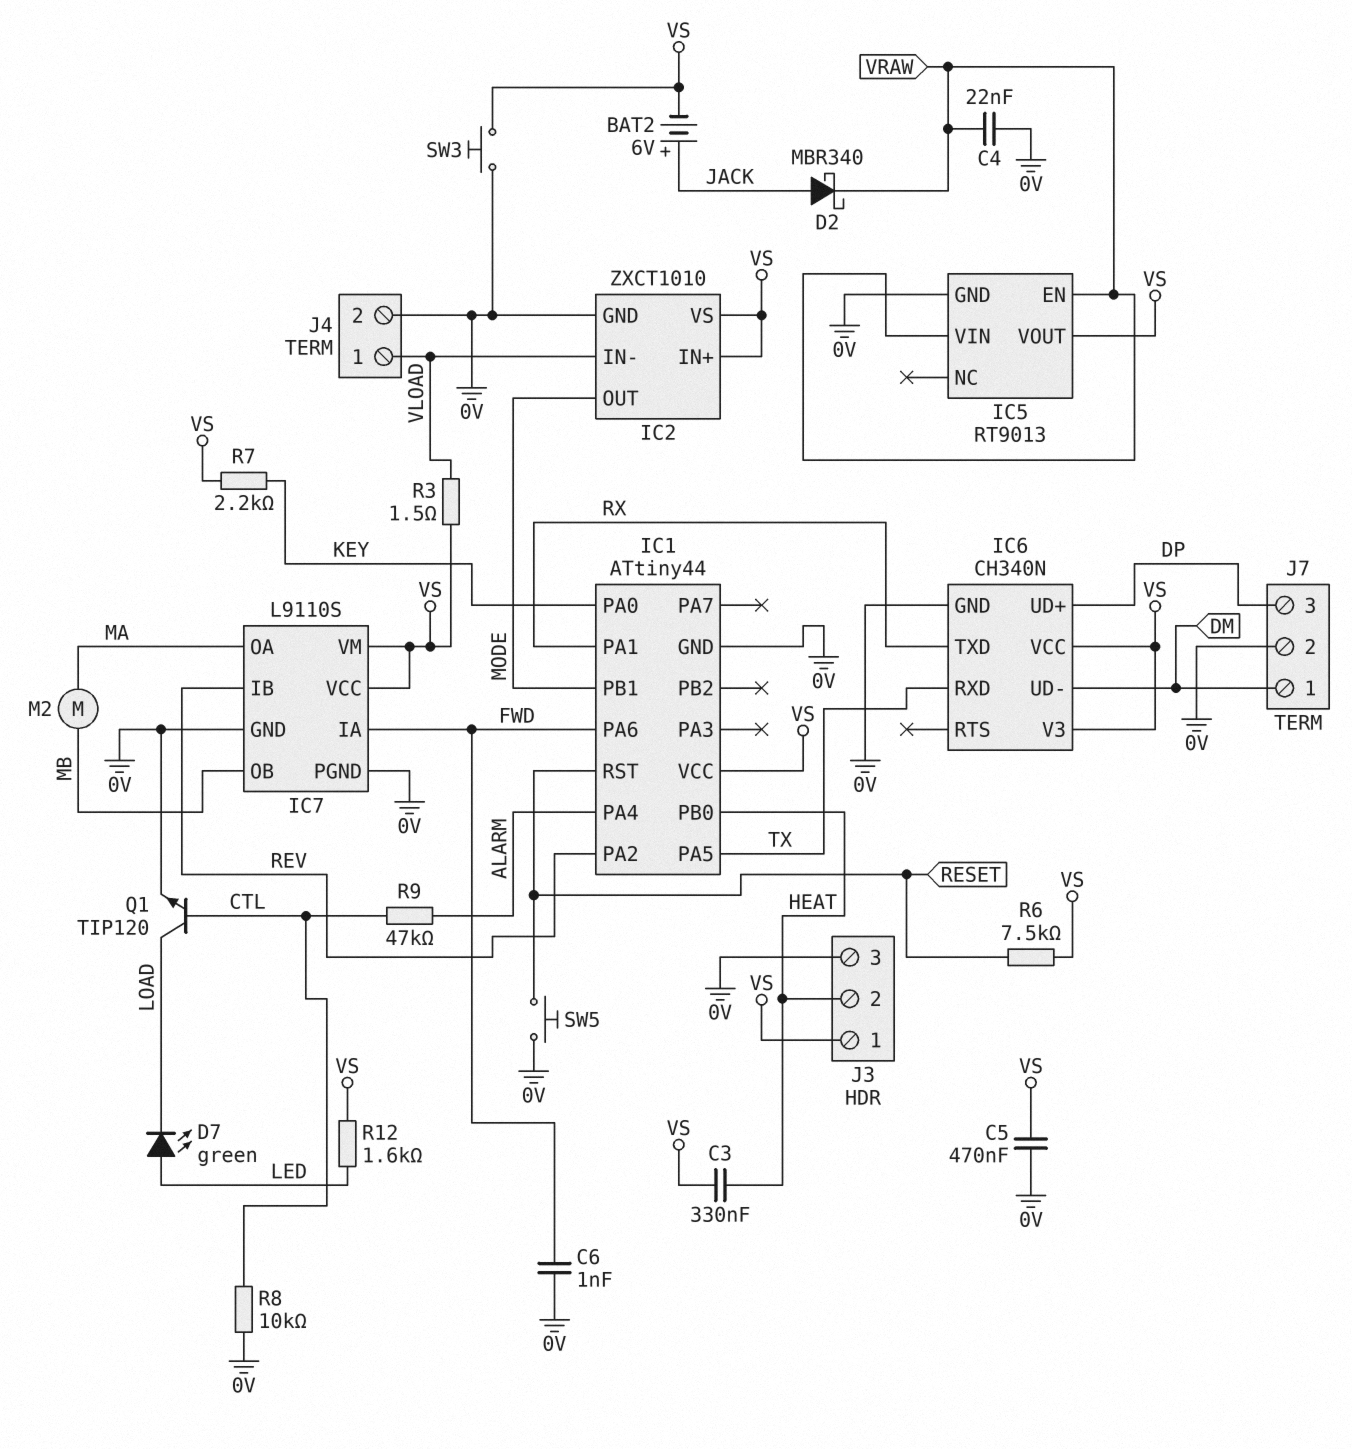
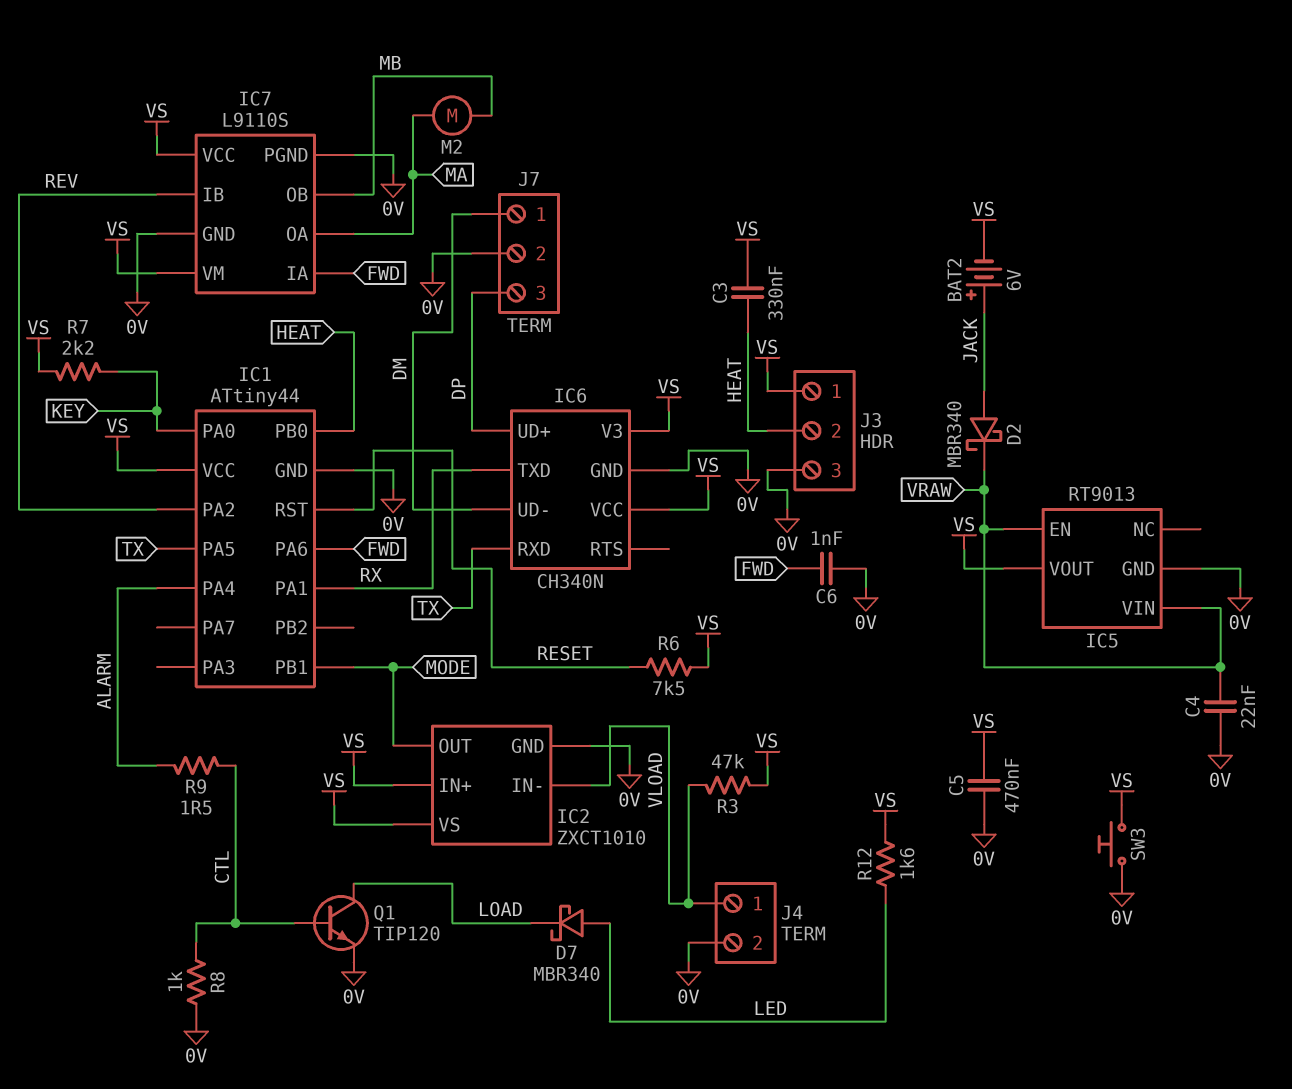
D7: LED green (A LED, K LOAD) -> schottky MBR340 (A LED, K LOAD)
R3: 1.5 (VLOAD, VS) -> 47k (VLOAD, VS)
R8: 10k (0V, CTL) -> 1k (0V, CTL)
R9: 47k (ALARM, CTL) -> 1.5 (ALARM, CTL)
SW5: button (0V, RESET) -> none

